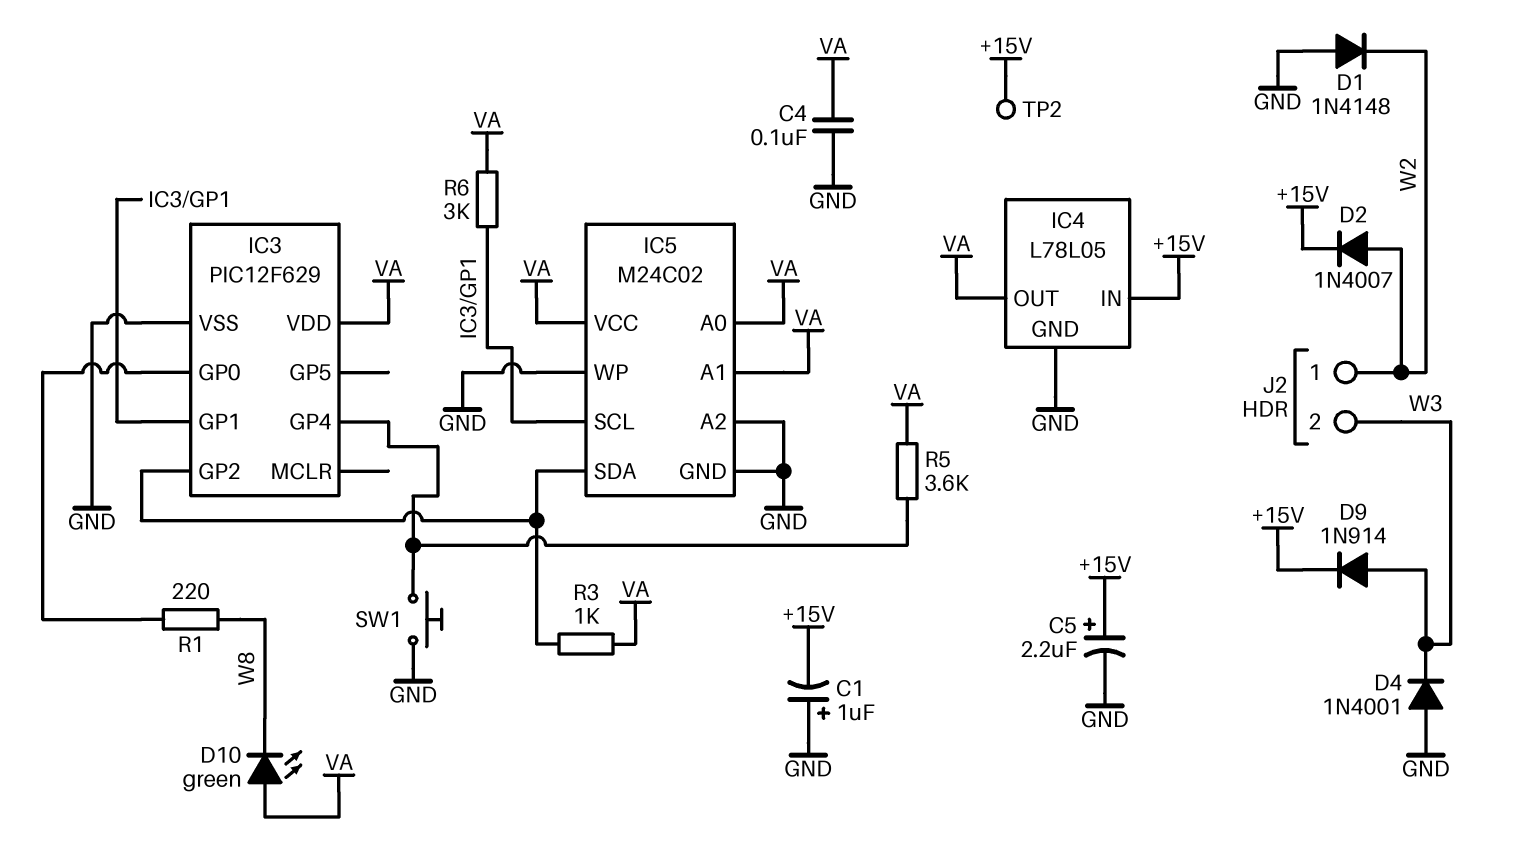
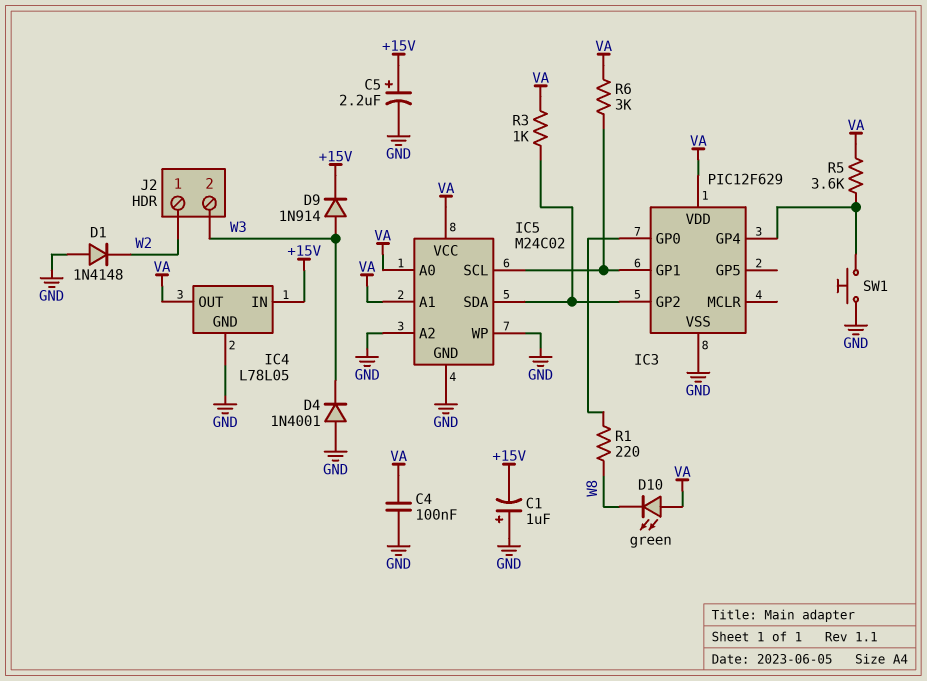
D2: diode 1N4007 (A W2, K +15V) -> none
TP2: test point (+15V) -> none

